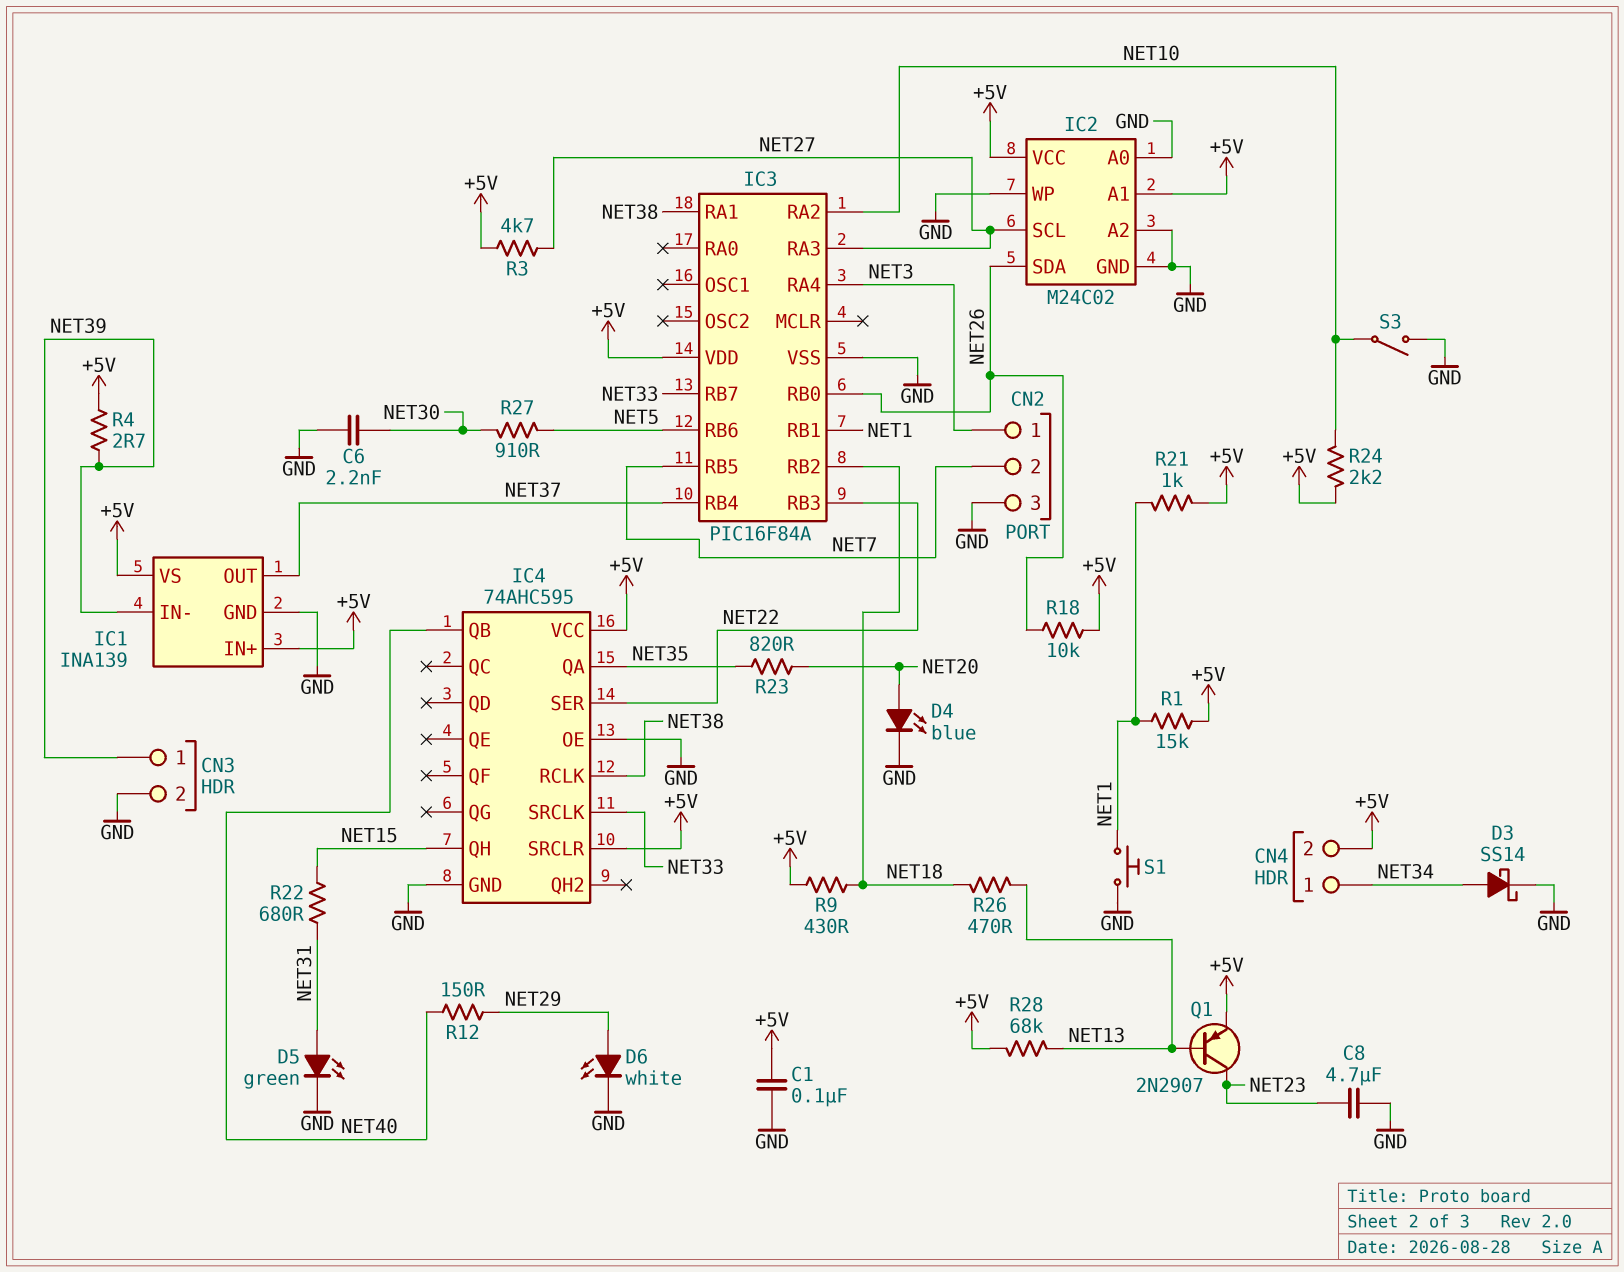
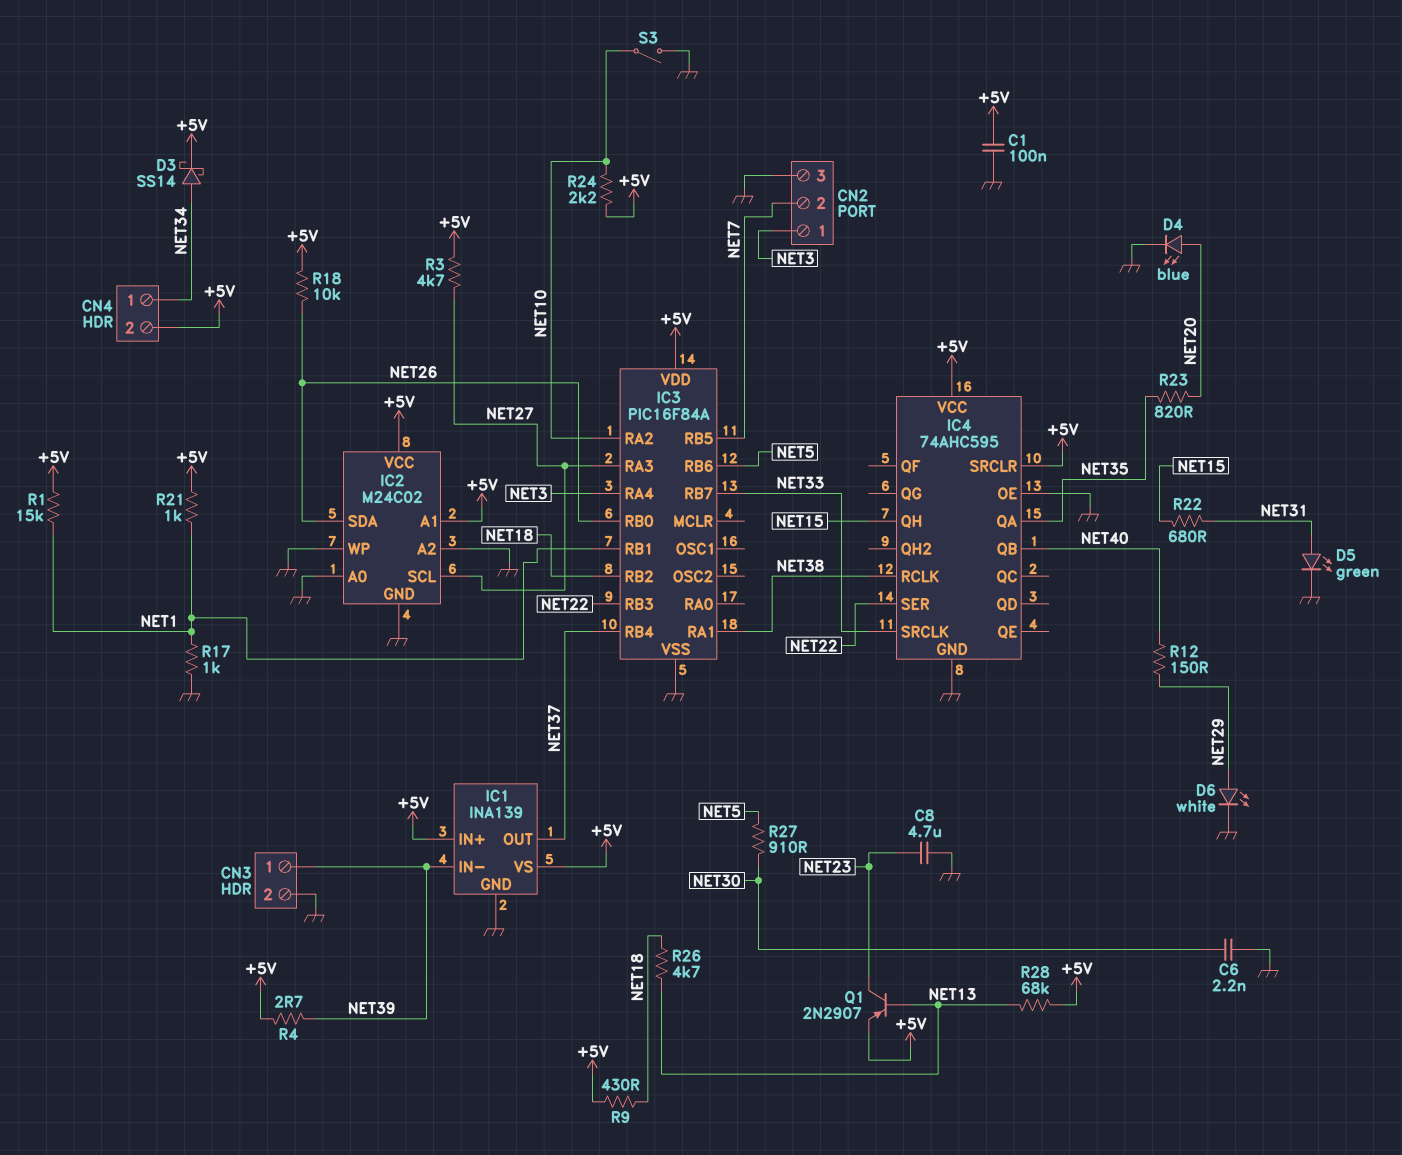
D3: schottky SS14 (A NET34, K GND) -> schottky SS14 (A NET34, K +5V)
R17: none -> 1k (GND, NET1)
R26: 470 (NET13, NET18) -> 4.7k (NET13, NET18)
S1: button (GND, NET1) -> none

